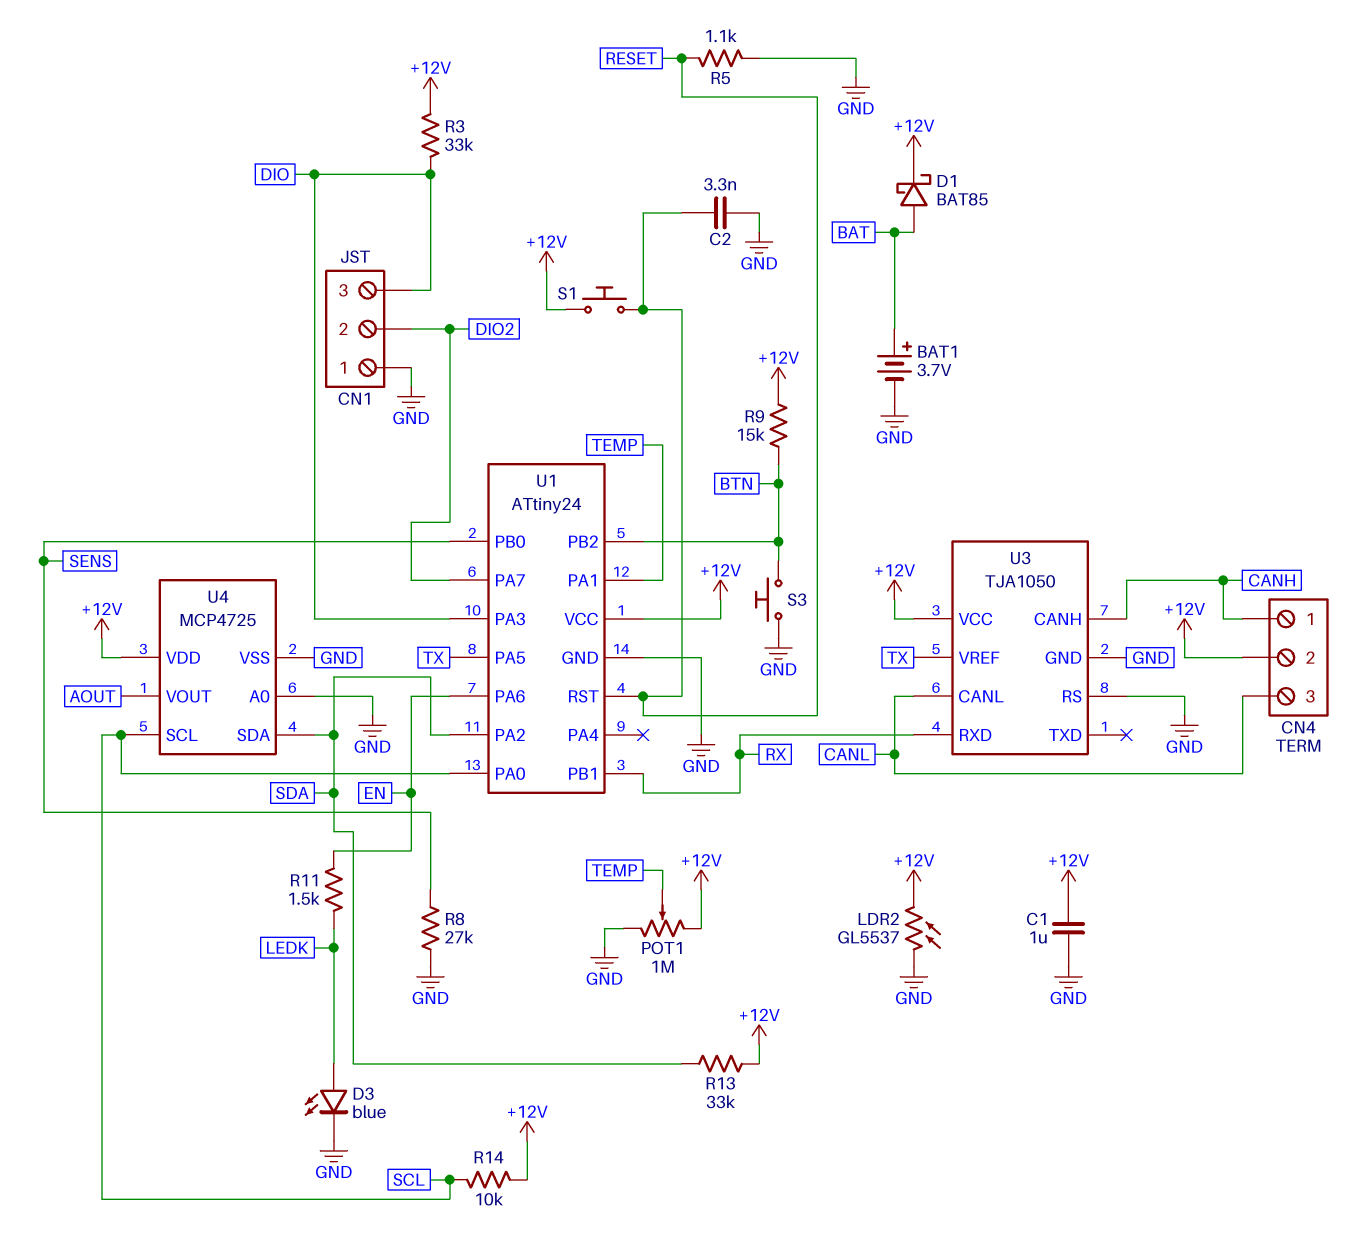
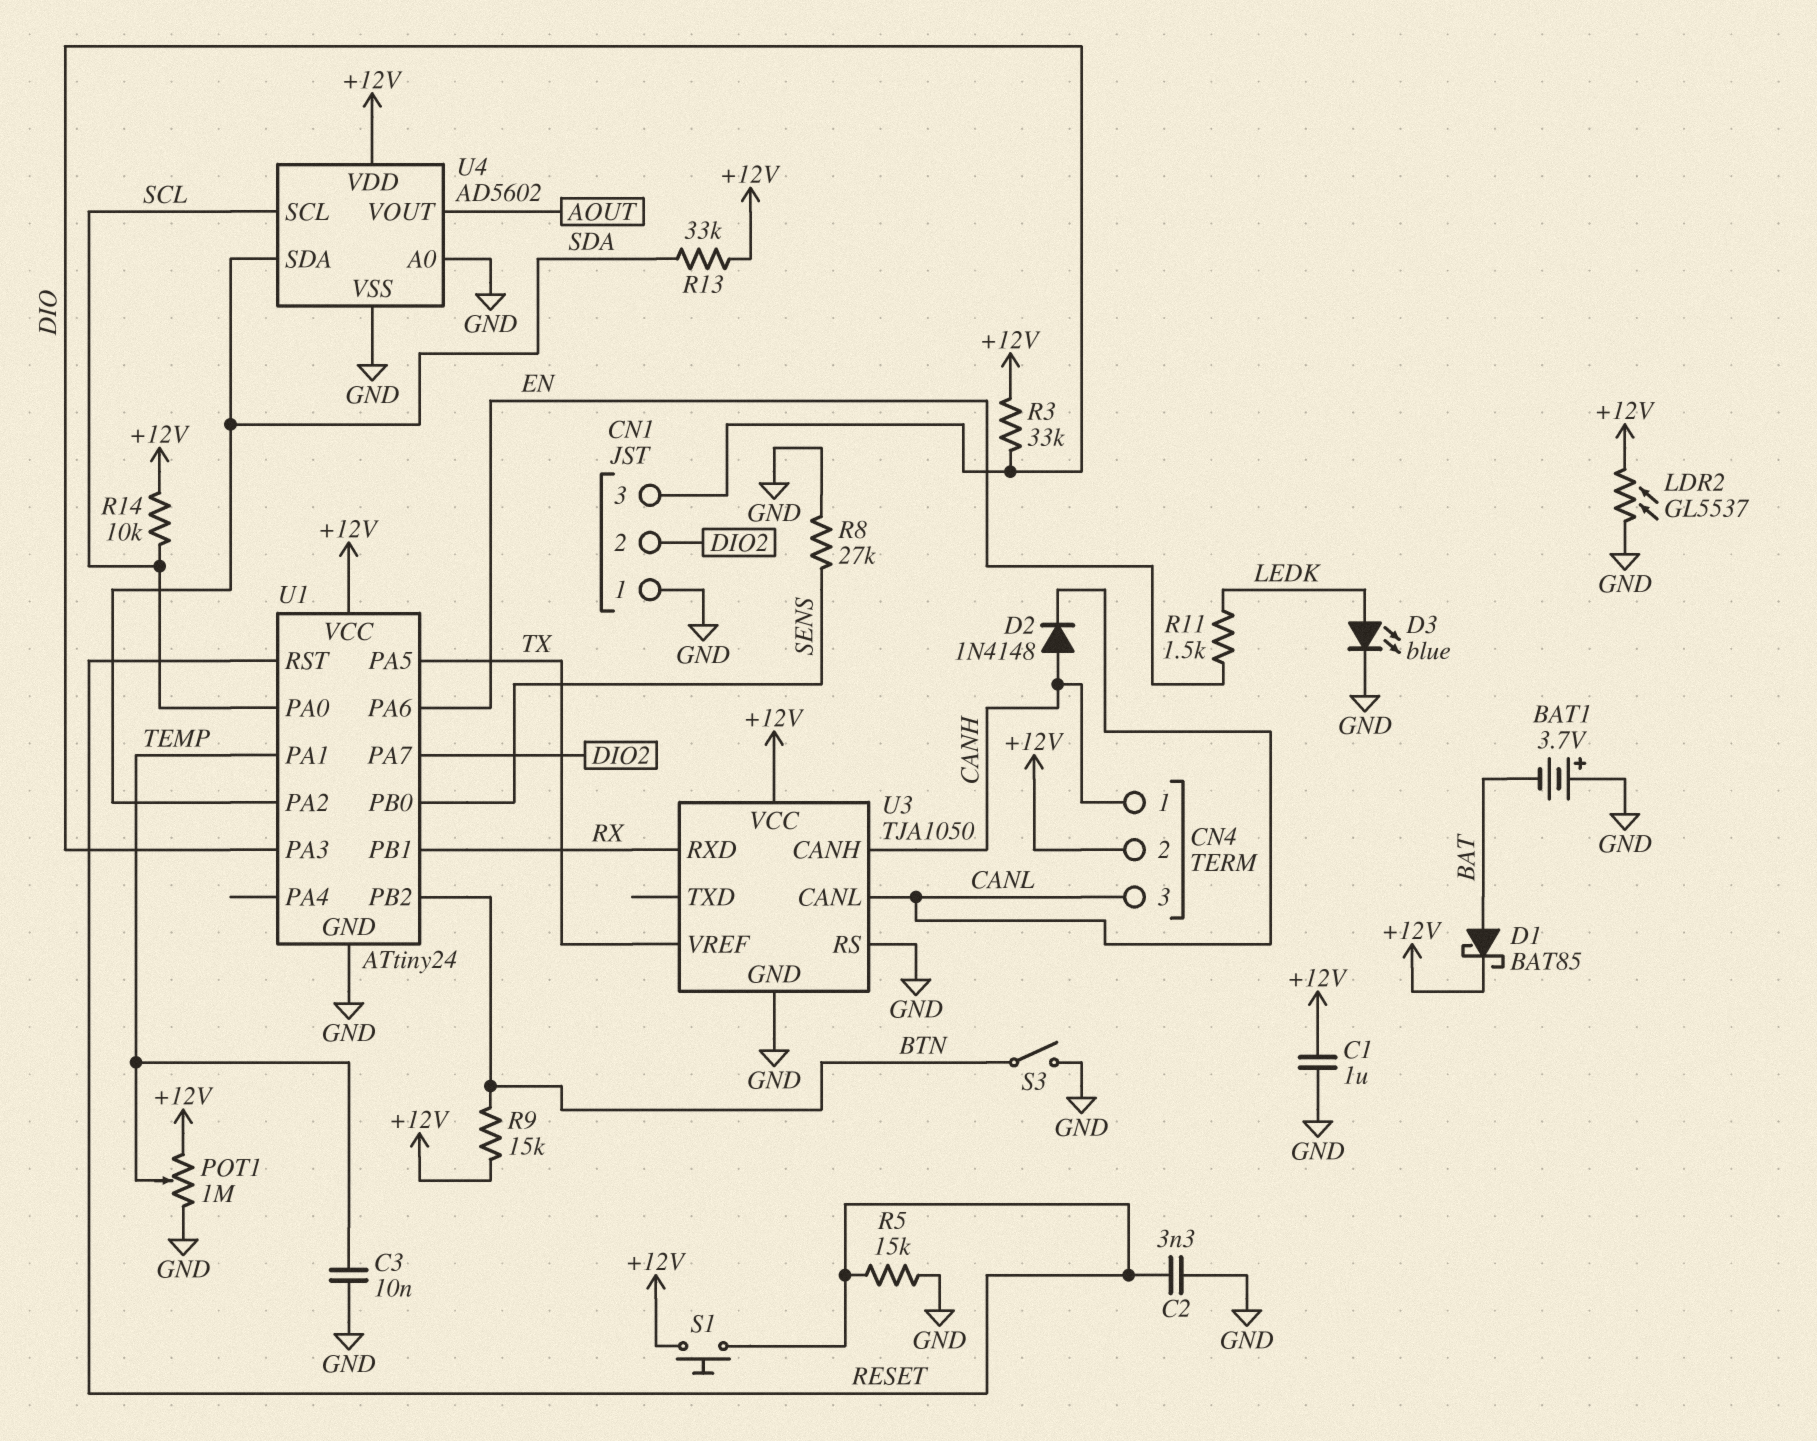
BAT1: 3.7V (plus BAT, minus GND) -> 3.7V (plus GND, minus BAT)
C3: none -> 10nF (GND, TEMP)
D2: none -> diode 1N4148 (A CANH, K CANL)
R5: 1.1k (GND, RESET) -> 15k (GND, RESET)
S3: button (BTN, GND) -> switch (BTN, GND)
U4: MCP4725 -> AD5602

